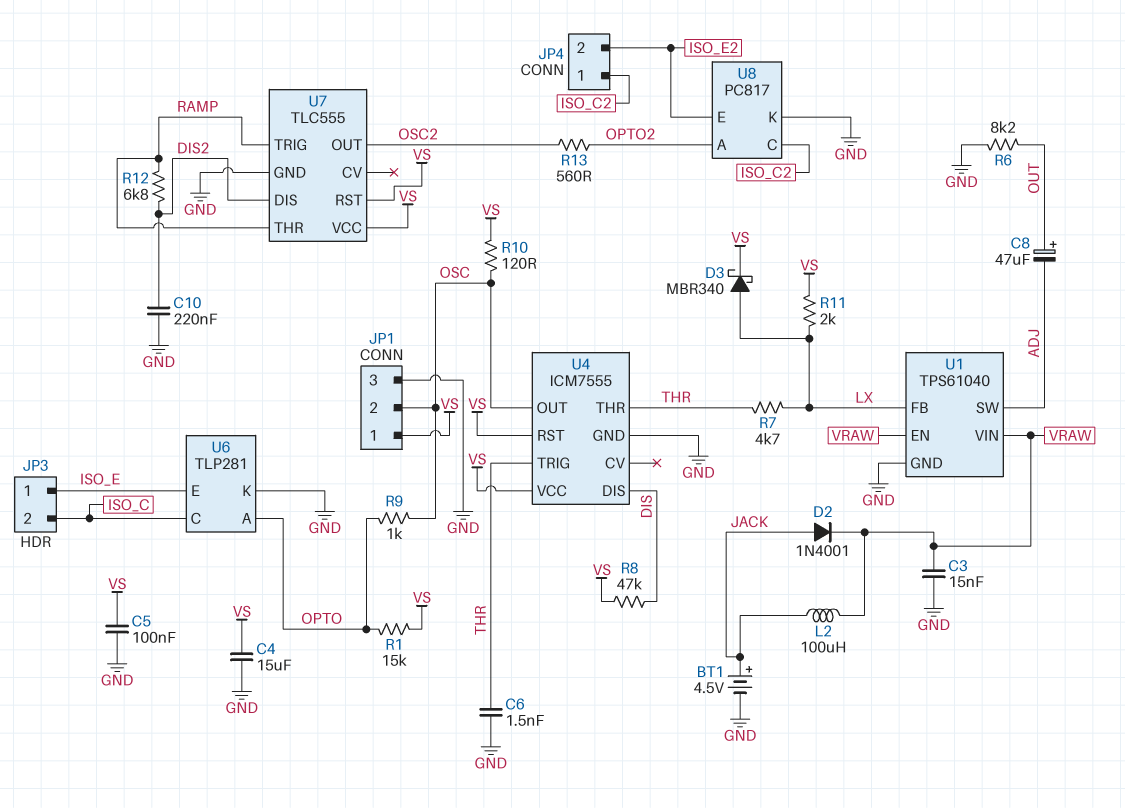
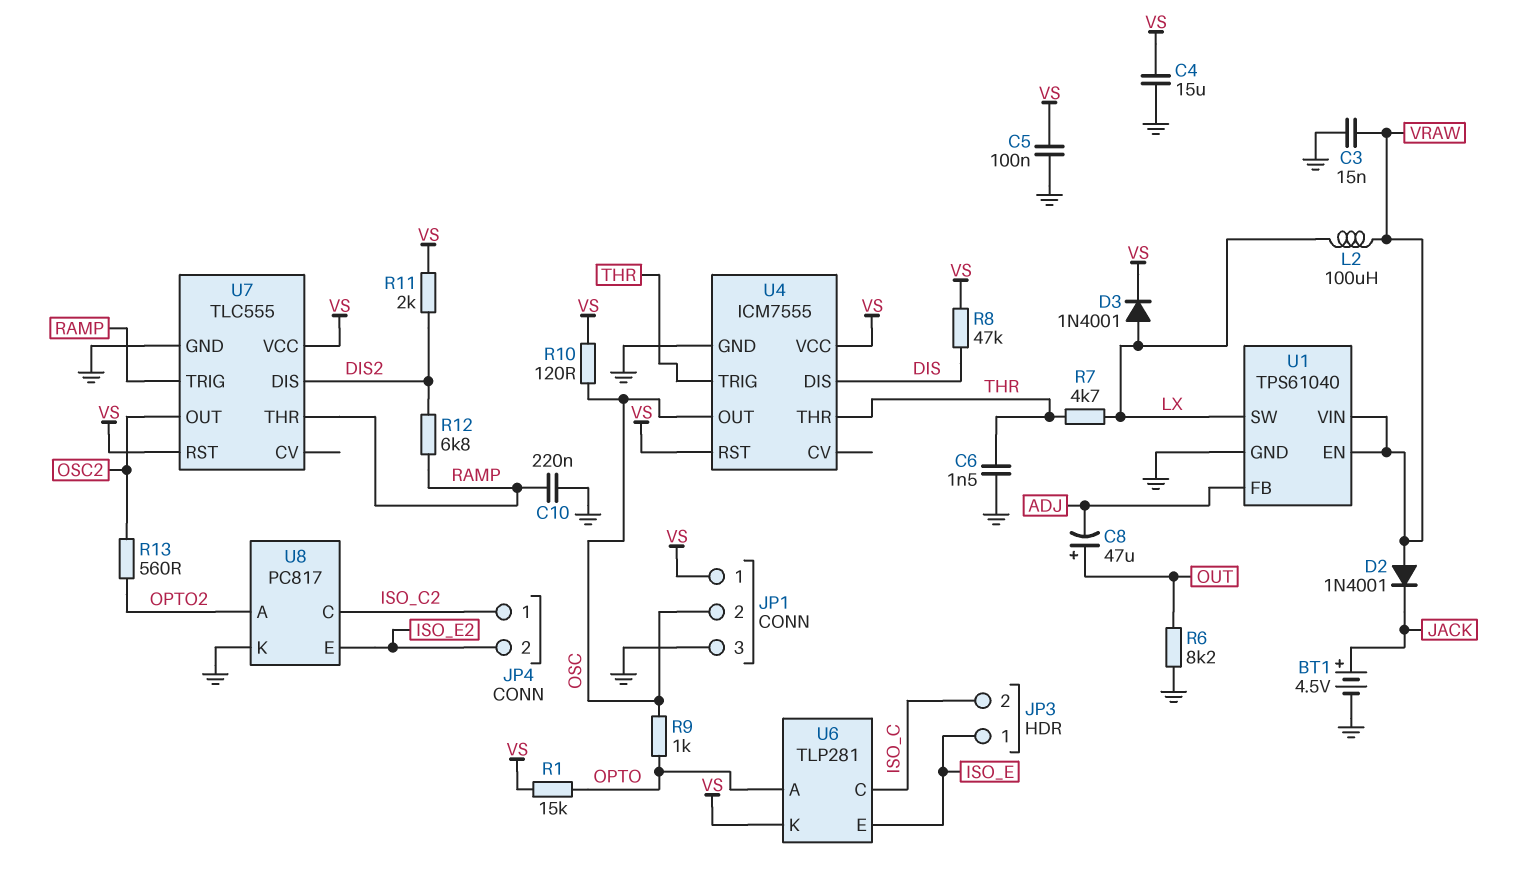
C10: 220nF (DIS2, GND) -> 220nF (GND, RAMP)
D2: diode 1N4001 (A JACK, K VRAW) -> diode 1N4001 (A VRAW, K JACK)
D3: schottky MBR340 (A LX, K VS) -> diode 1N4001 (A LX, K VS)
L2: 100uH (JACK, VRAW) -> 100uH (LX, VRAW)
R11: 2k (LX, VS) -> 2k (DIS2, VS)
U1 pin FB: LX -> ADJ
U1 pin SW: ADJ -> LX
U6 pin K: GND -> VS

